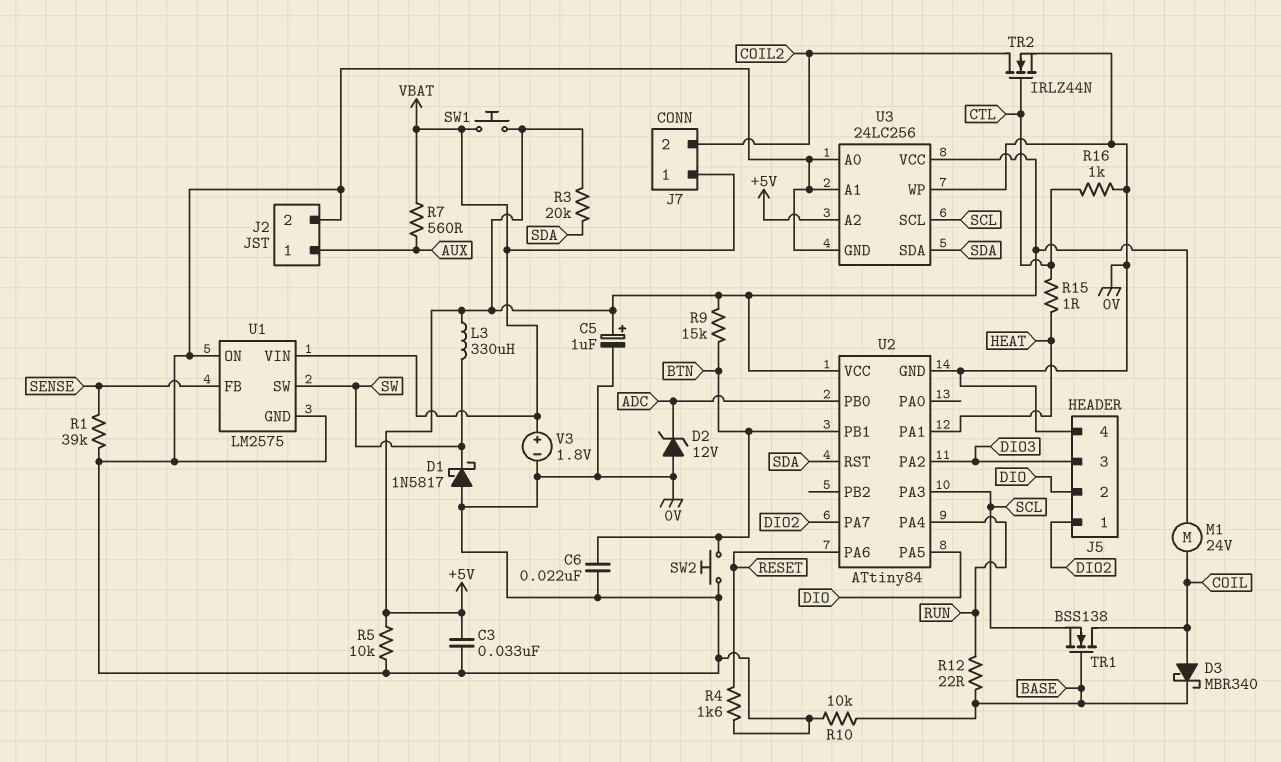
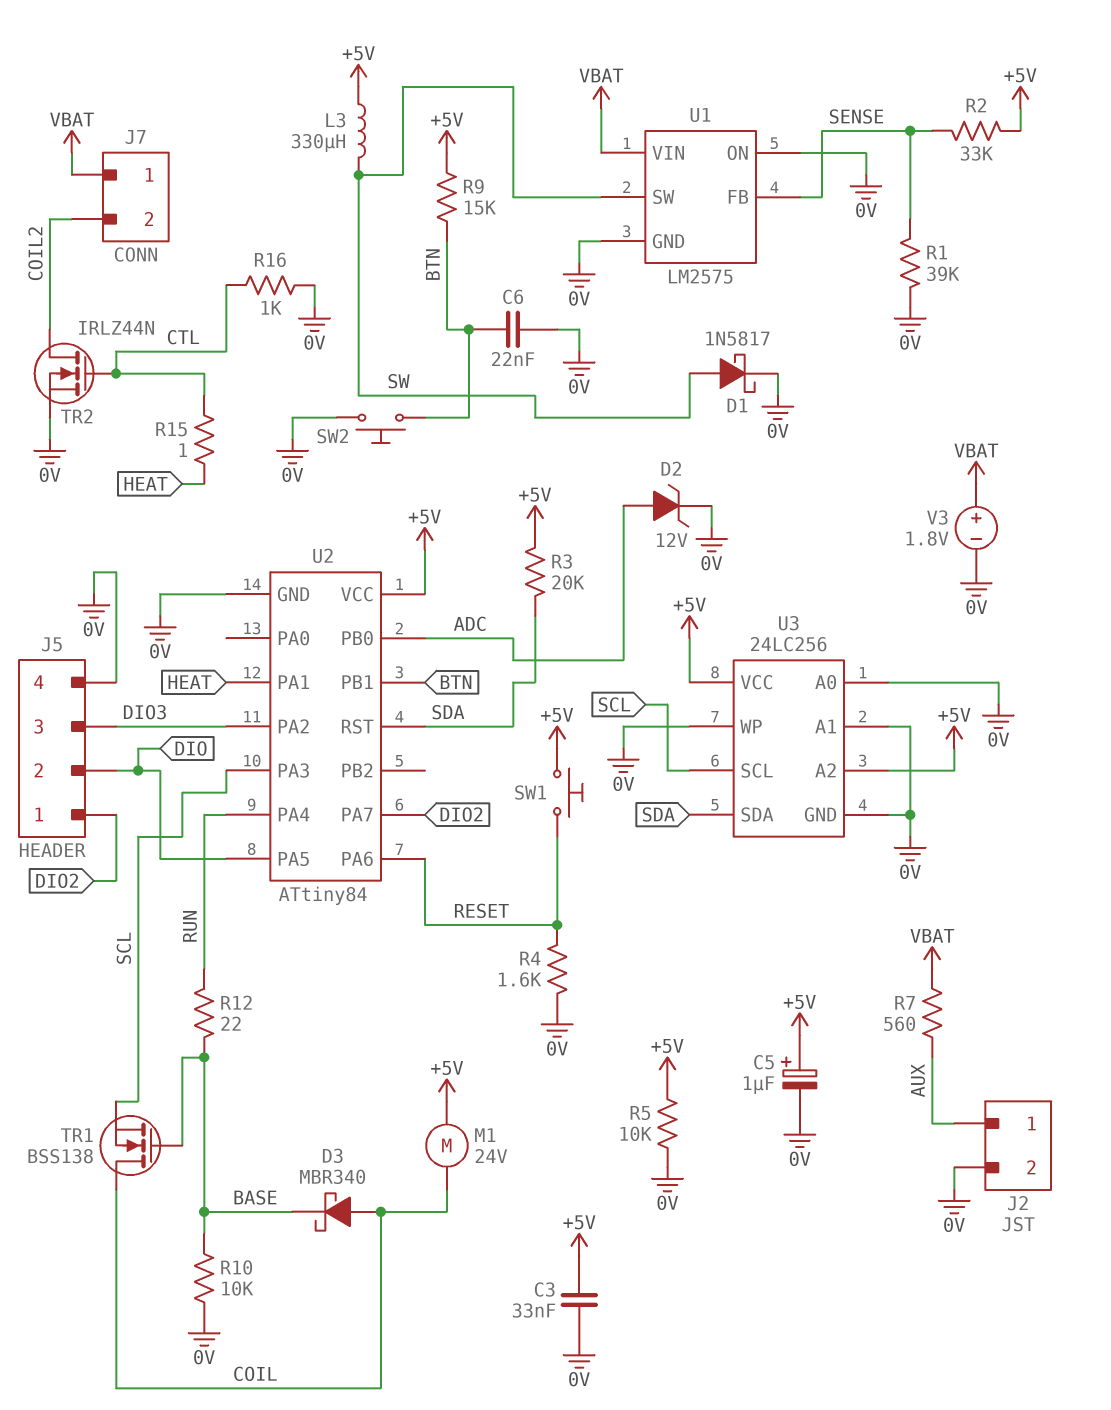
D1: schottky 1N5817 (A 0V, K SW) -> schottky 1N5817 (A SW, K 0V)
D2: zener 12V (A 0V, K ADC) -> zener 12V (A ADC, K 0V)
R2: none -> 33k (+5V, SENSE)
SW1: button (+5V, VBAT) -> button (+5V, RESET)

